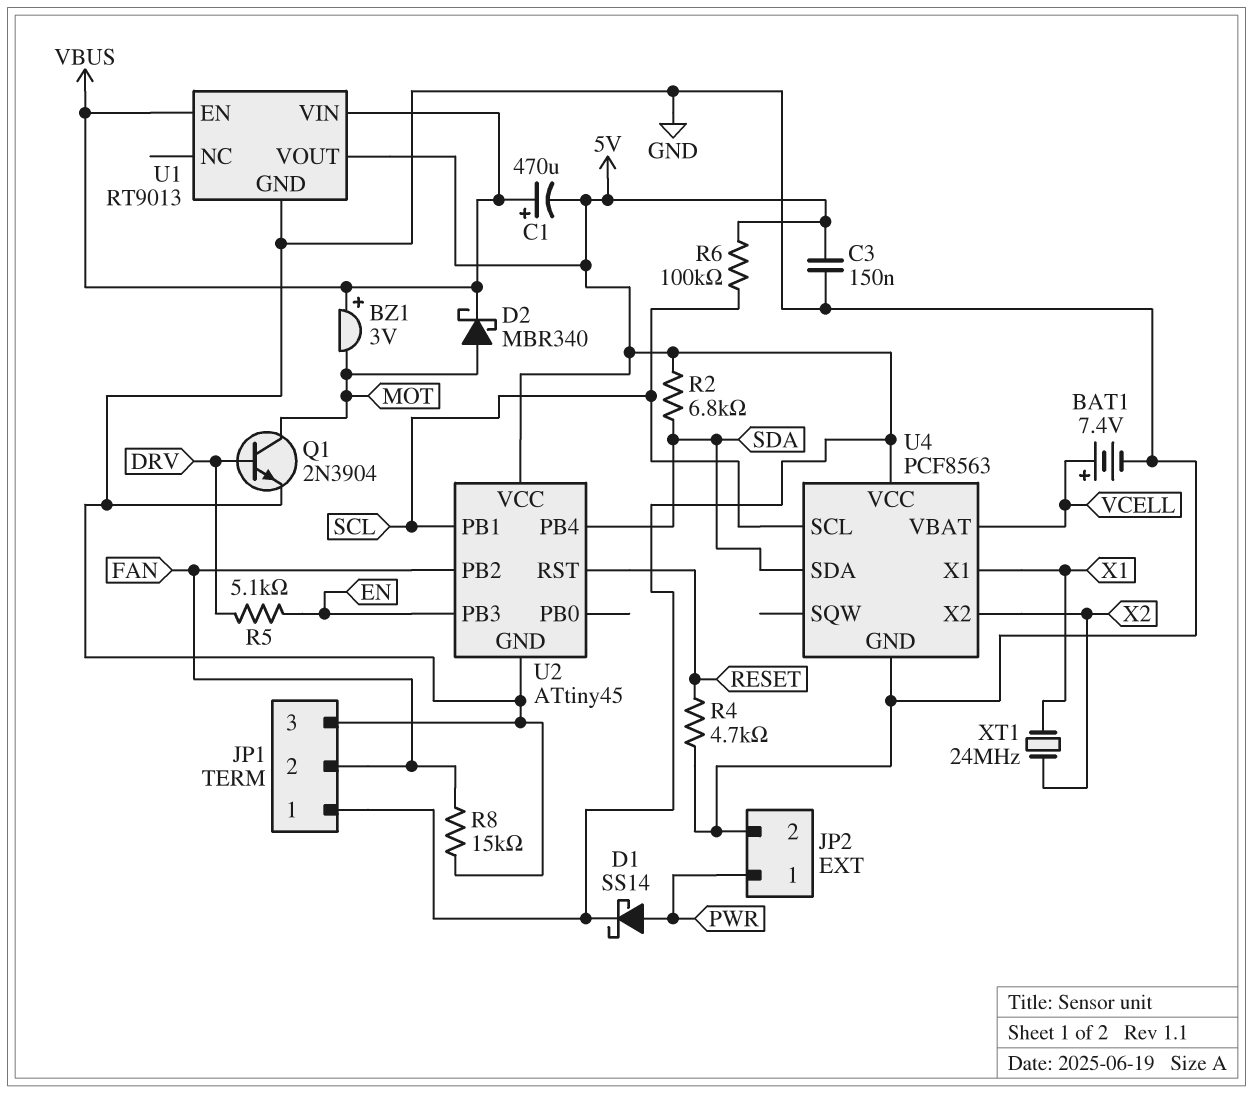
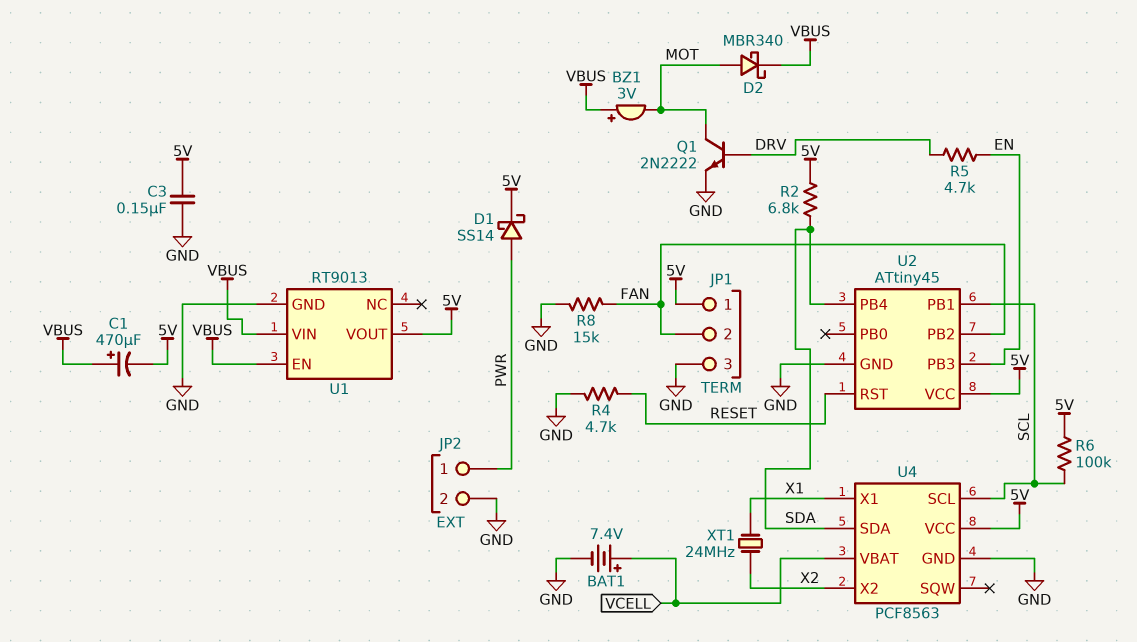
Q1: NPN 2N3904 (B DRV, C MOT, E GND) -> NPN 2N2222 (B DRV, C MOT, E GND)
R5: 5.1k (DRV, EN) -> 4.7k (DRV, EN)

